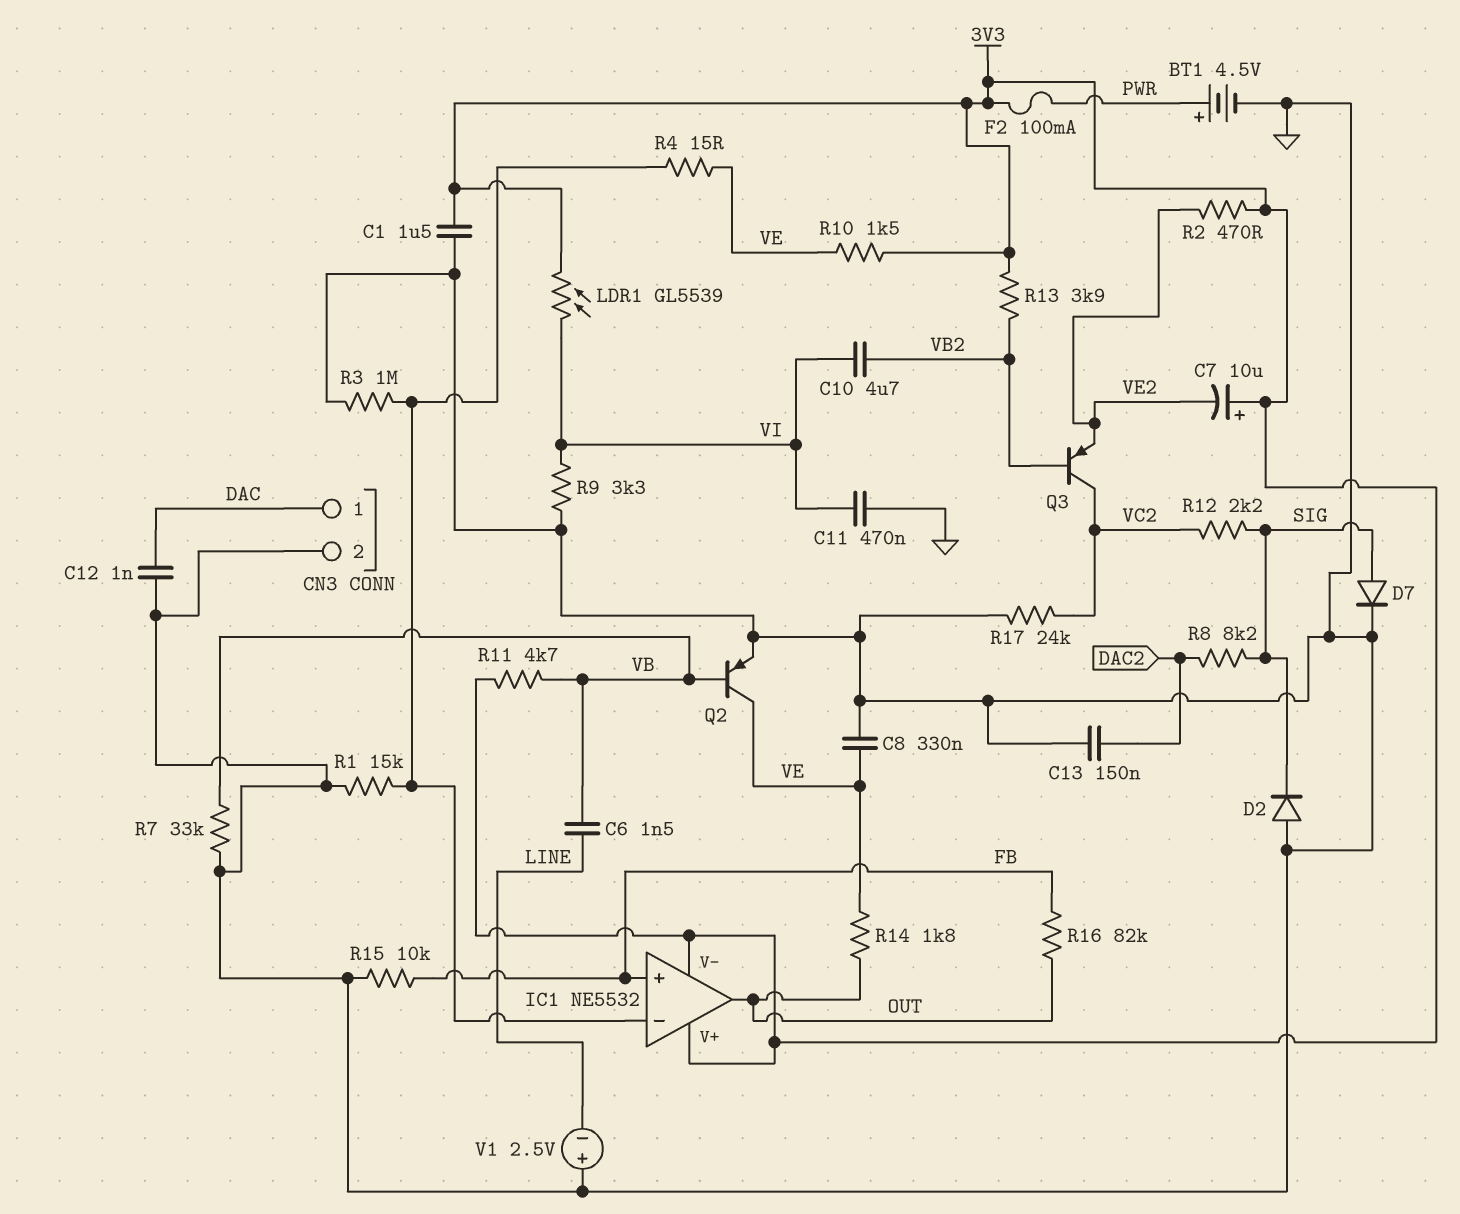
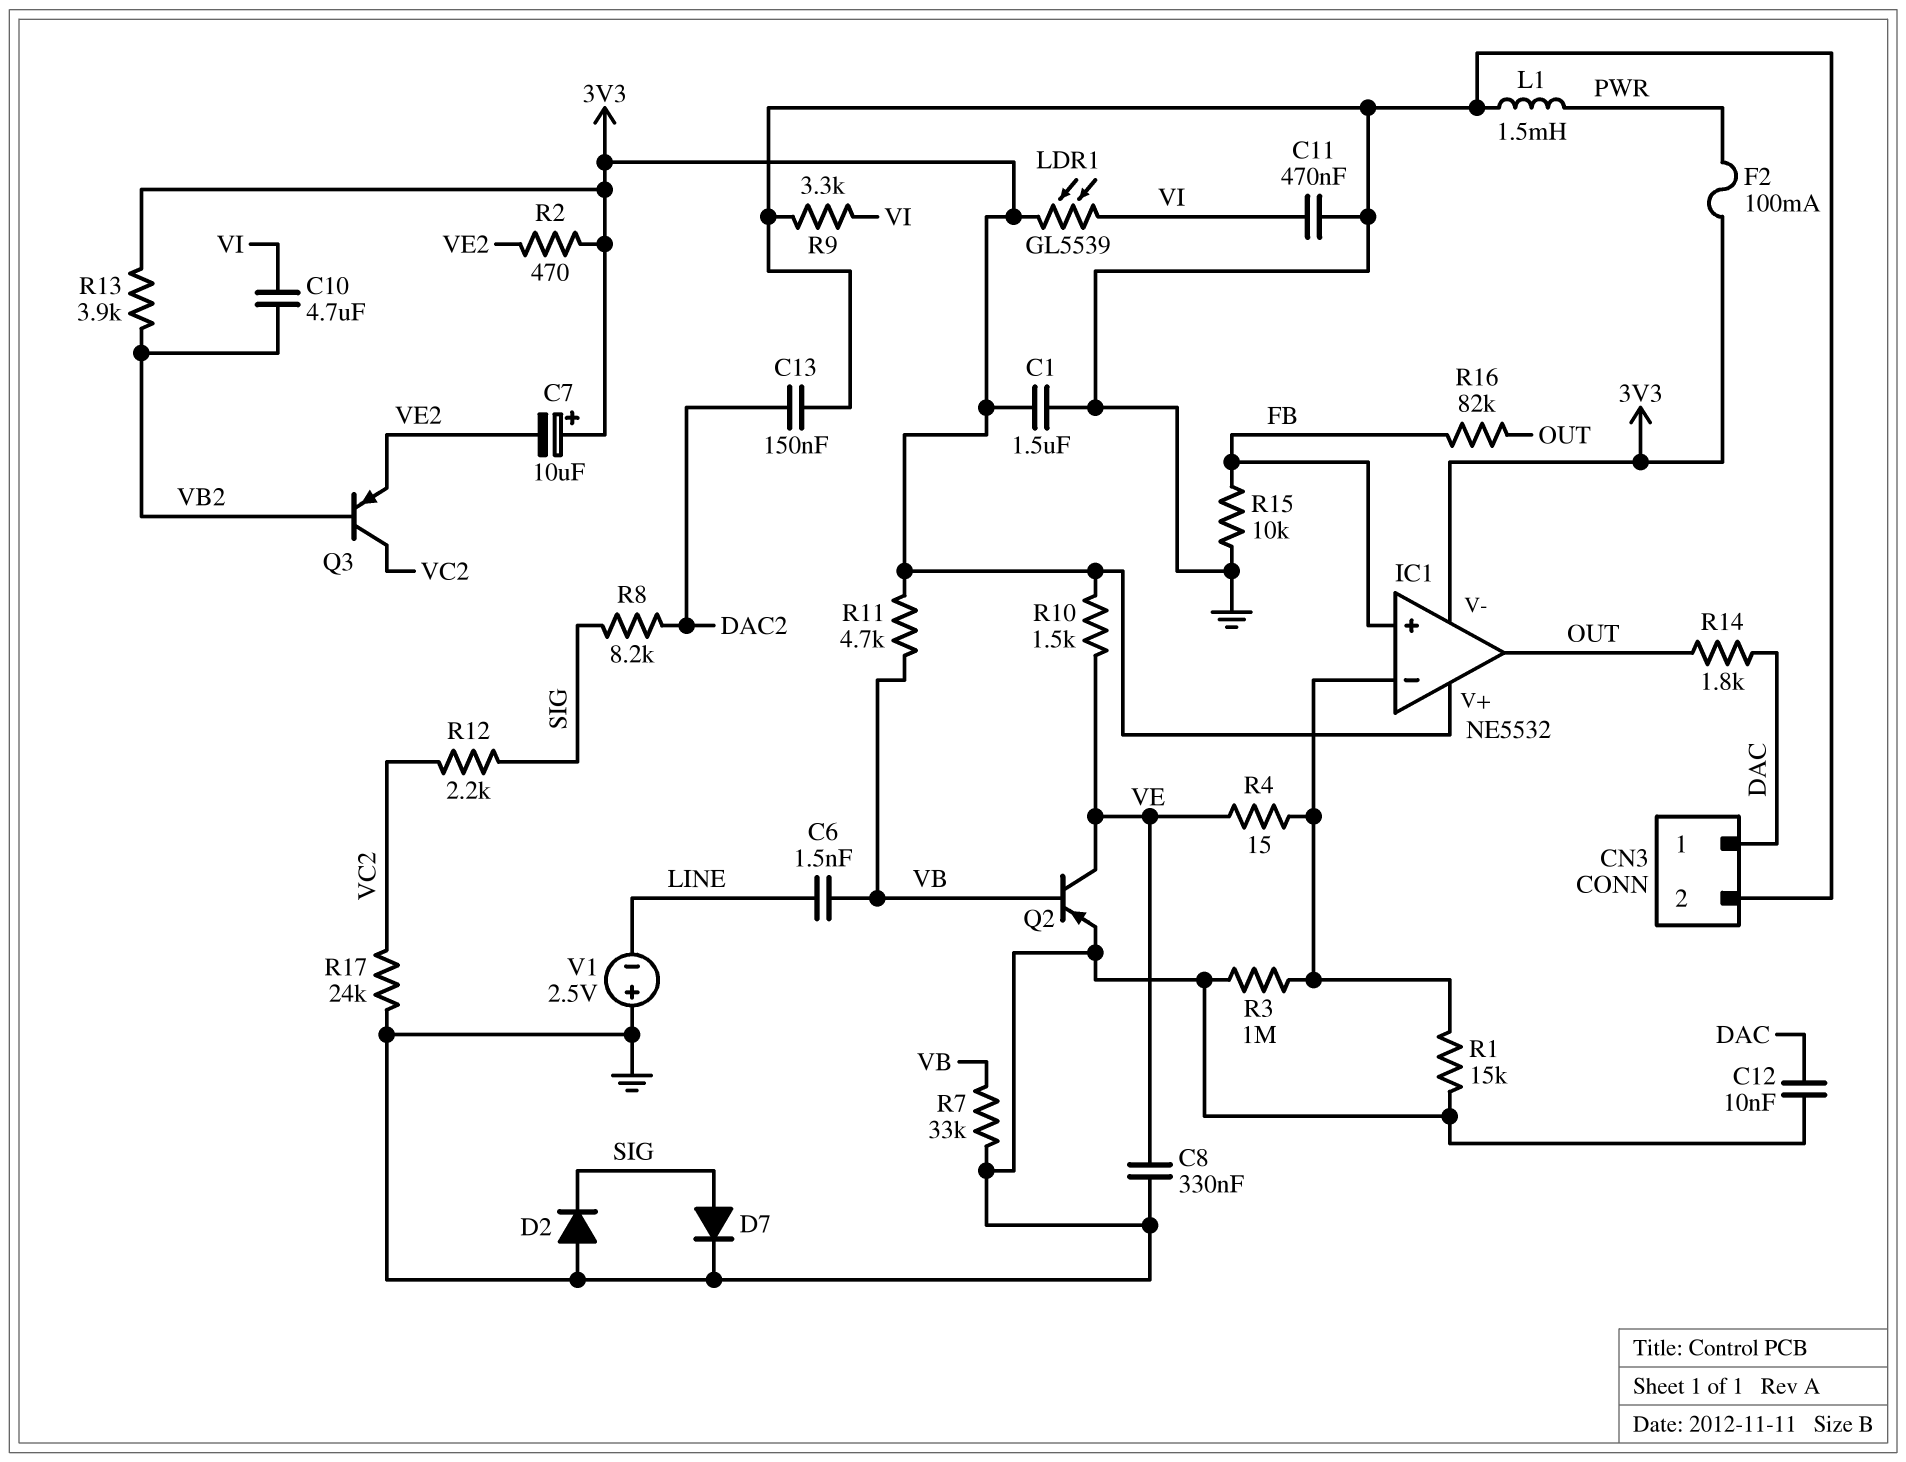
BT1: 4.5V (plus PWR, minus GND) -> none
C12: 1nF (DAC, GND) -> 10nF (DAC, GND)
L1: none -> 1.5mH (GND, PWR)
R14: 1.8k (OUT, VE) -> 1.8k (DAC, OUT)

